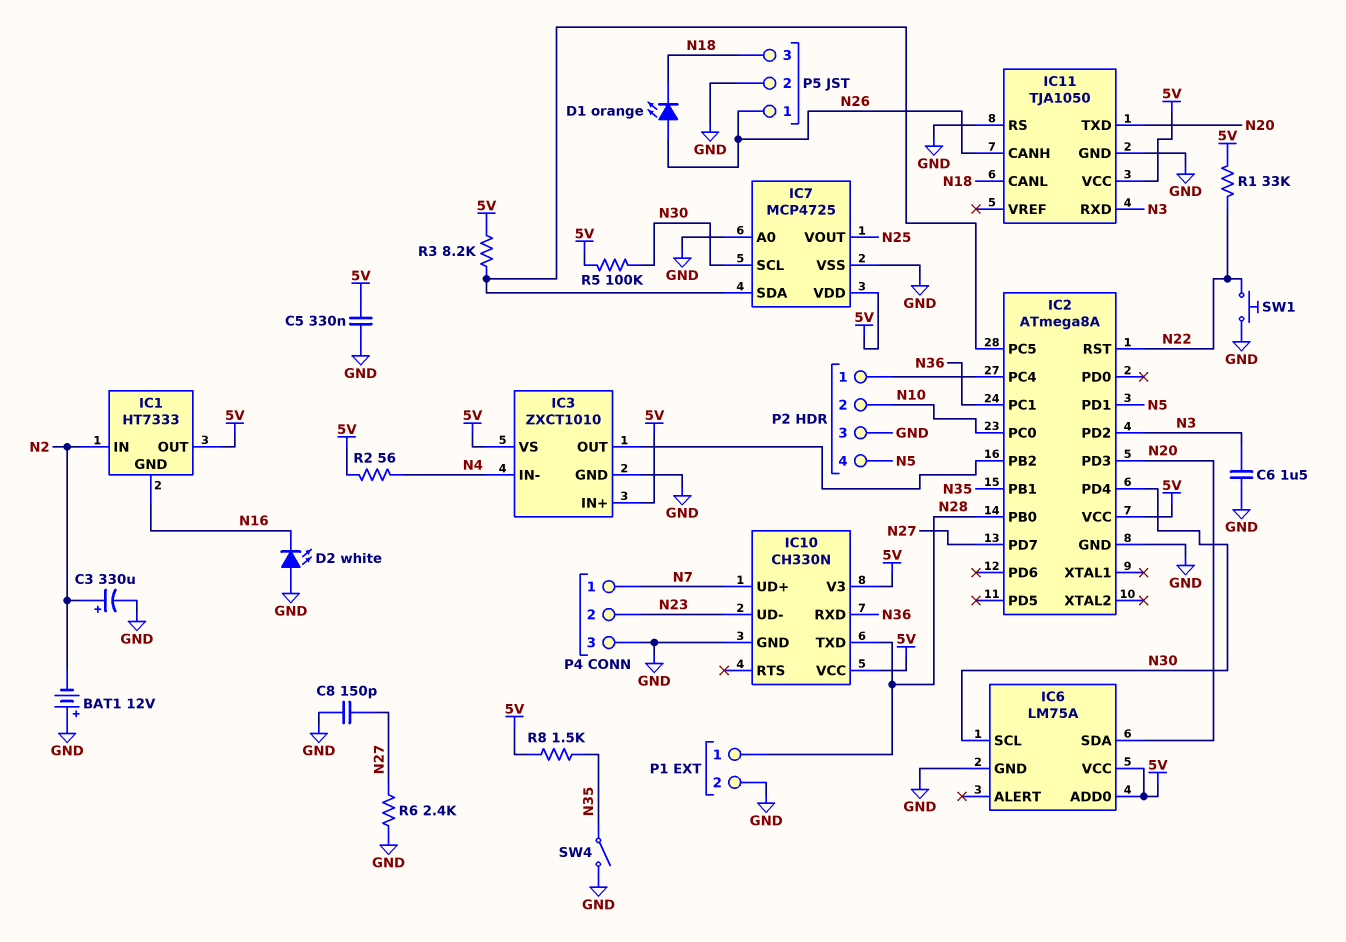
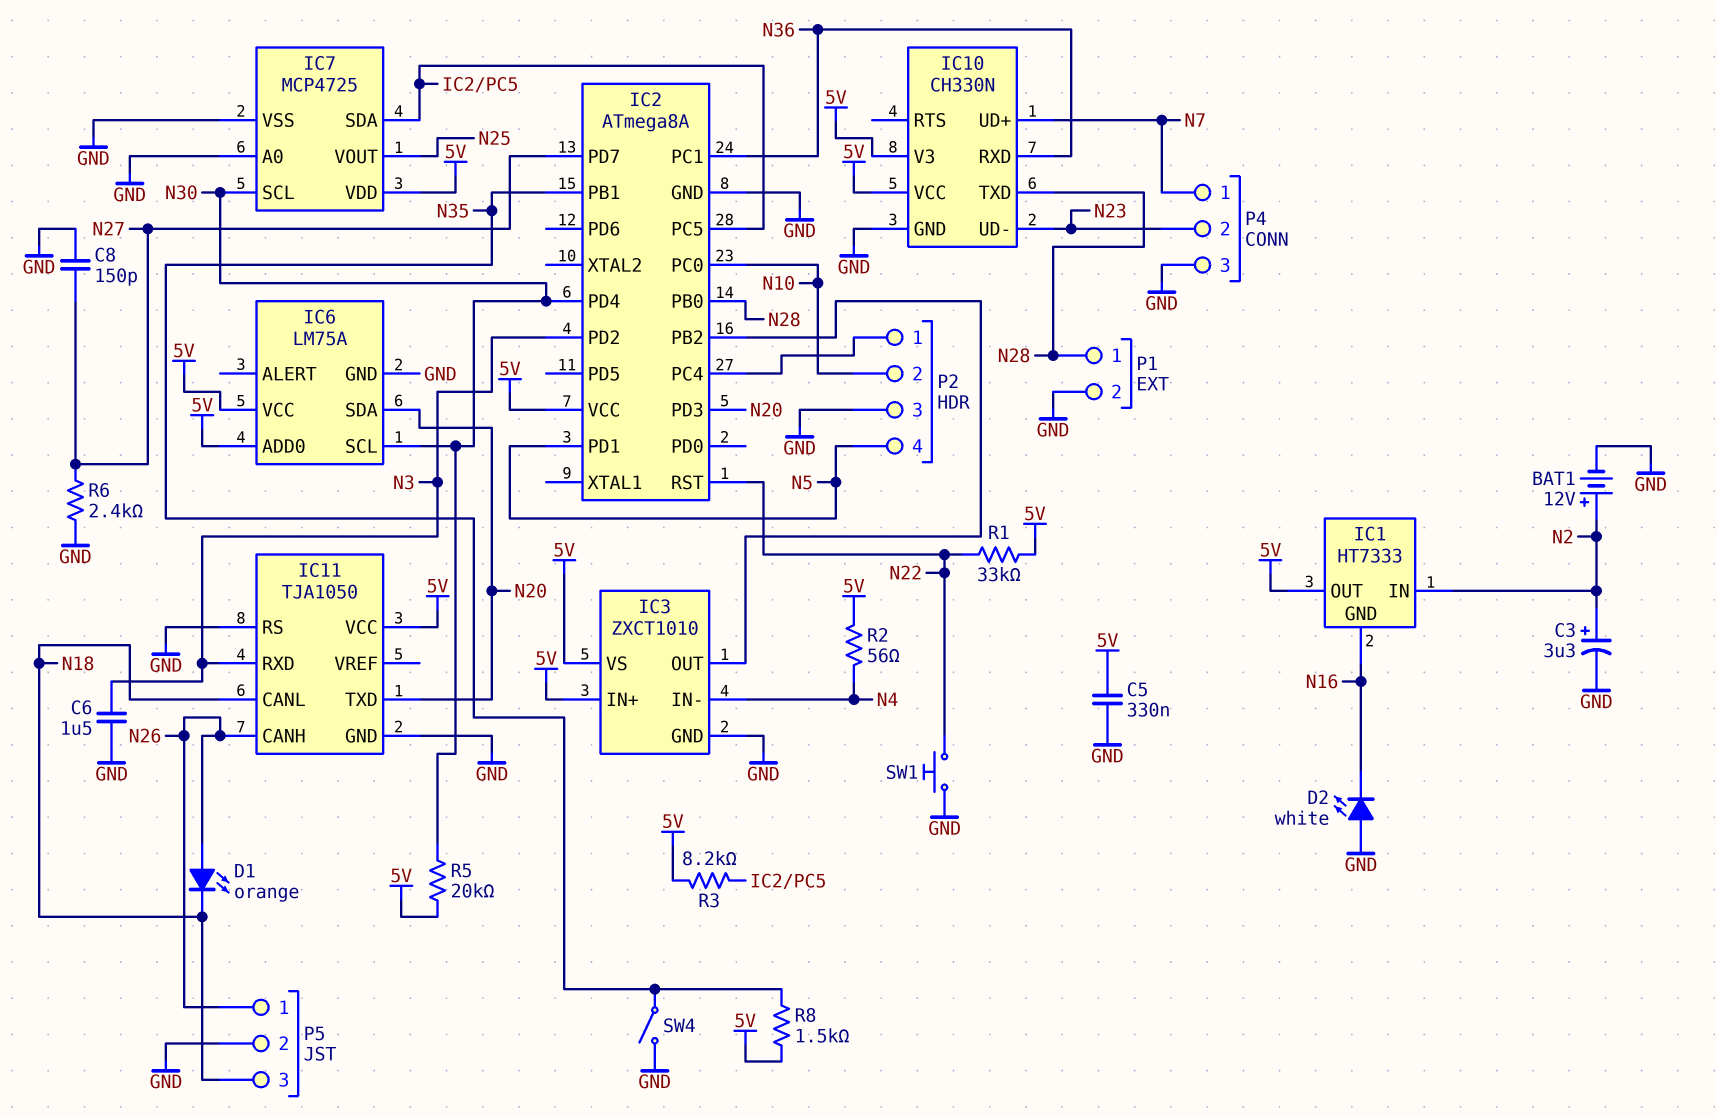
BAT1: 12V (plus GND, minus N2) -> 12V (plus N2, minus GND)
C3: 330uF (plus N2, minus GND) -> 3.3uF (plus N2, minus GND)
R5: 100k (5V, N30) -> 20k (5V, N30)

